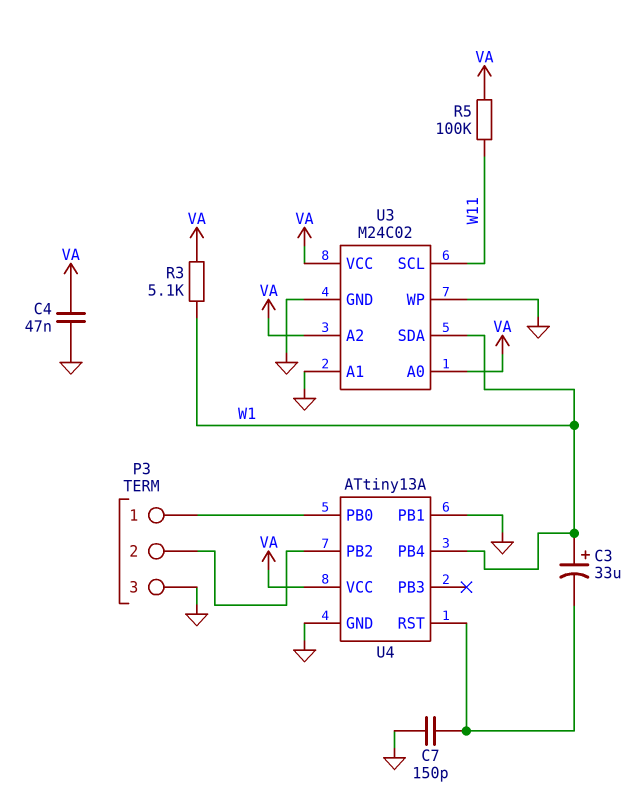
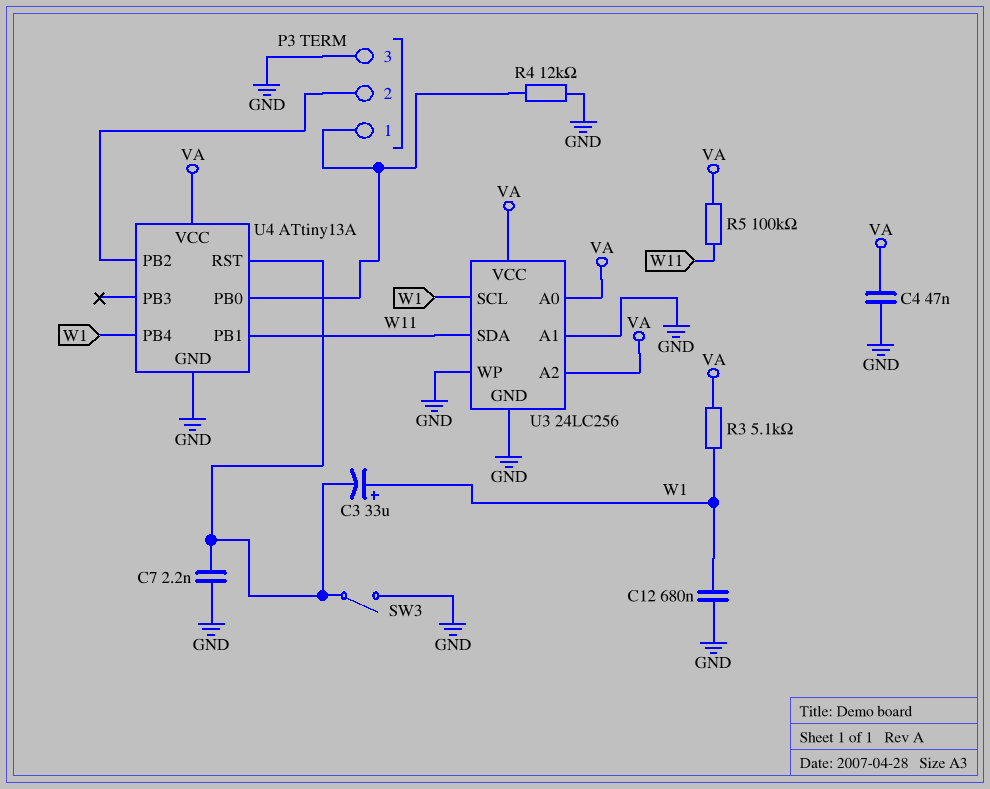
C7: 150pF (GND, U4/RST) -> 2.2nF (GND, U4/RST)
C12: none -> 680nF (GND, W1)
R4: none -> 12k (GND, P3/1)
SW3: none -> switch (GND, U4/RST)
U3: M24C02 -> 24LC256
U3 pin SCL: W11 -> W1
U3 pin SDA: W1 -> W11
U4 pin PB1: GND -> W11

